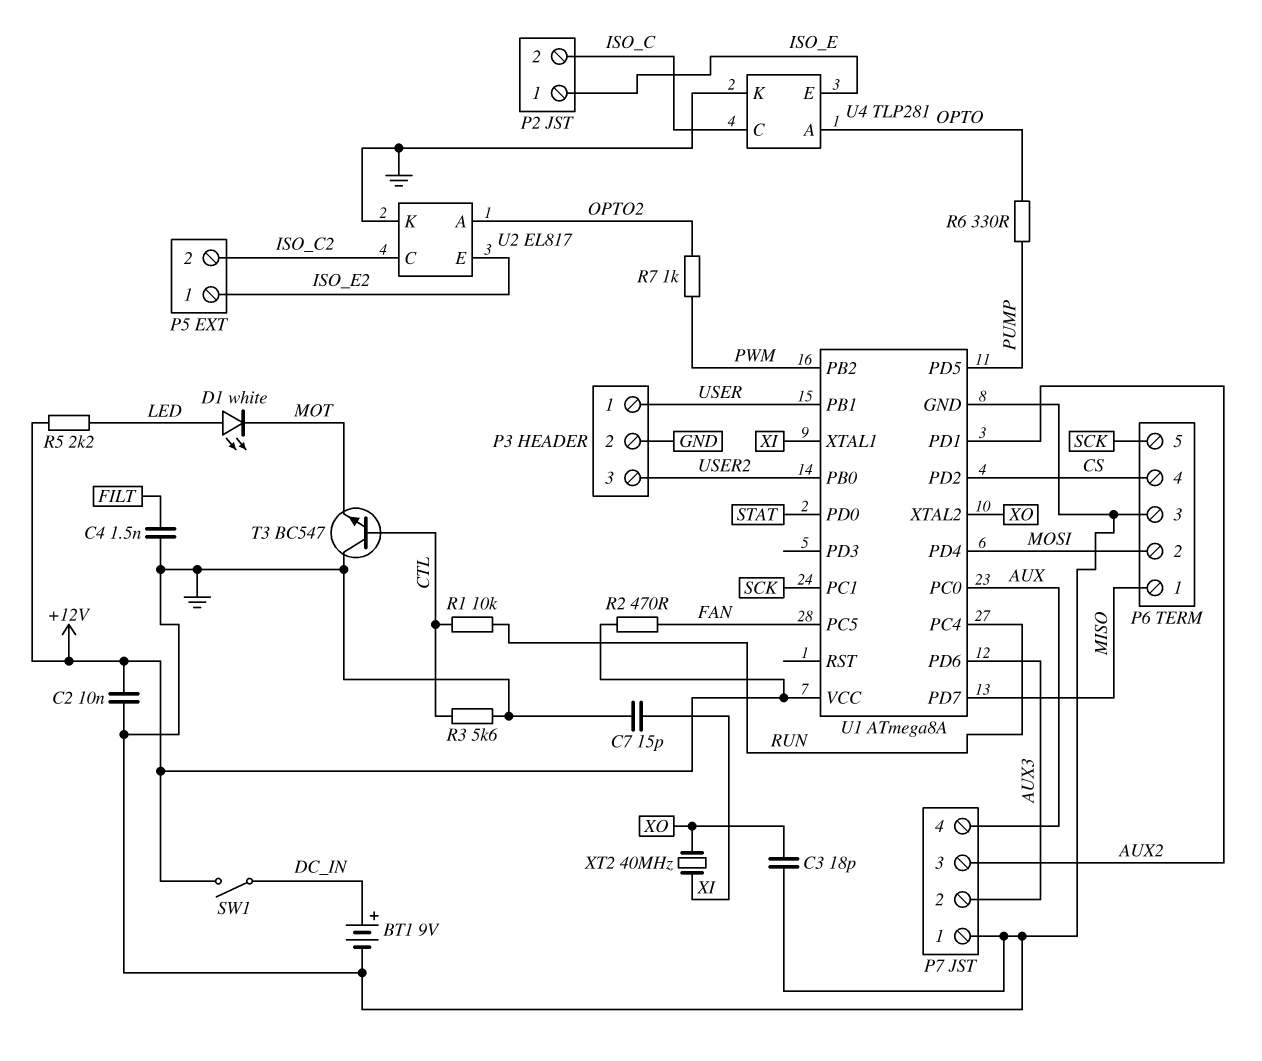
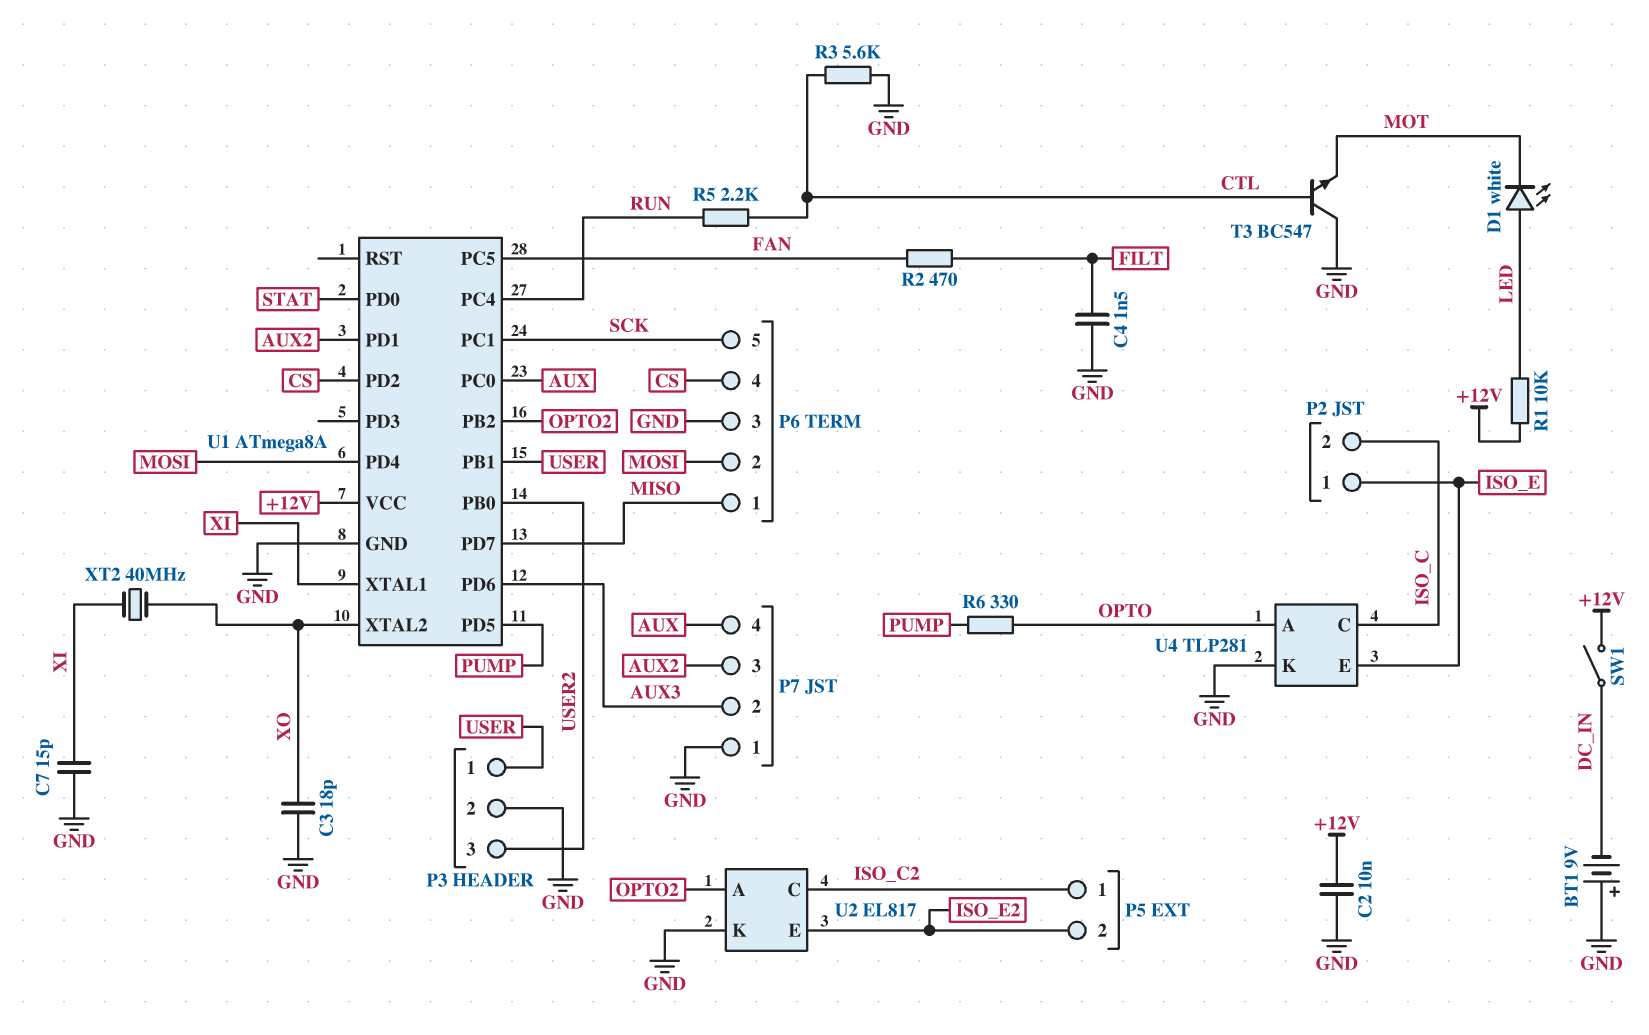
BT1: 9V (plus DC_IN, minus GND) -> 9V (plus GND, minus DC_IN)
P5 pin 1: ISO_E2 -> ISO_C2
P5 pin 2: ISO_C2 -> ISO_E2
R1: 10k (CTL, RUN) -> 10k (+12V, LED)
R2: 470 (+12V, FAN) -> 470 (FAN, FILT)
R5: 2.2k (+12V, LED) -> 2.2k (CTL, RUN)
R7: 1k (OPTO2, PWM) -> none
U1 pin PB2: PWM -> OPTO2

